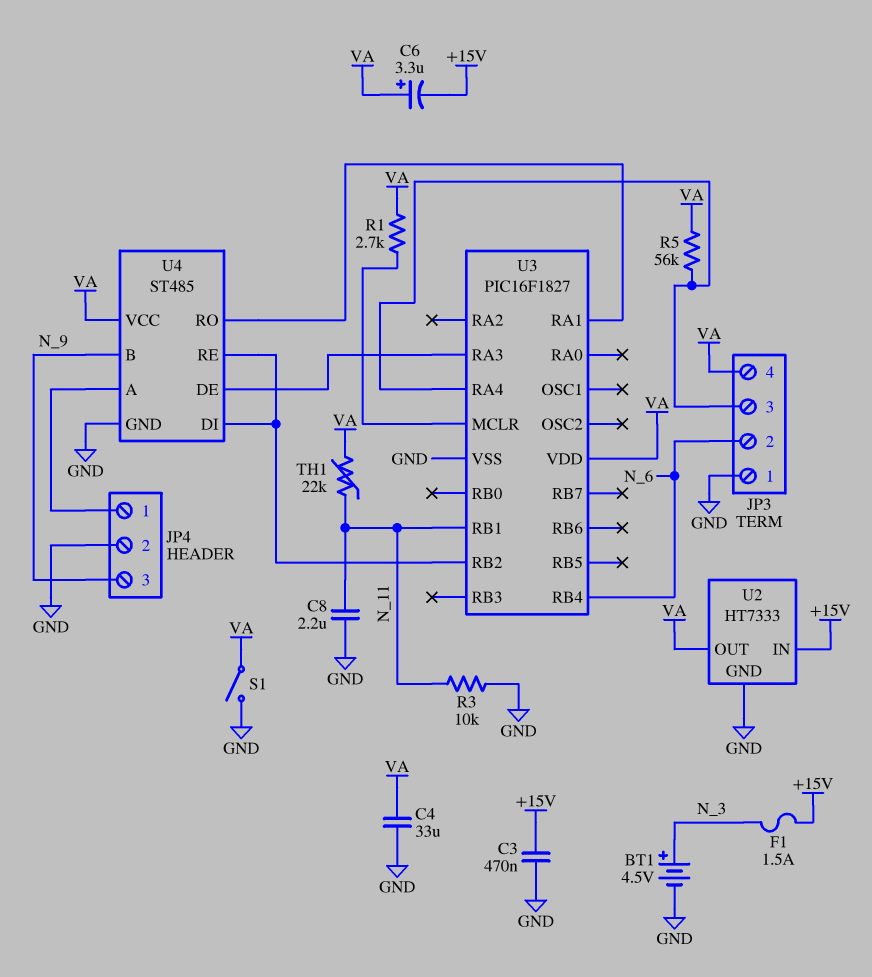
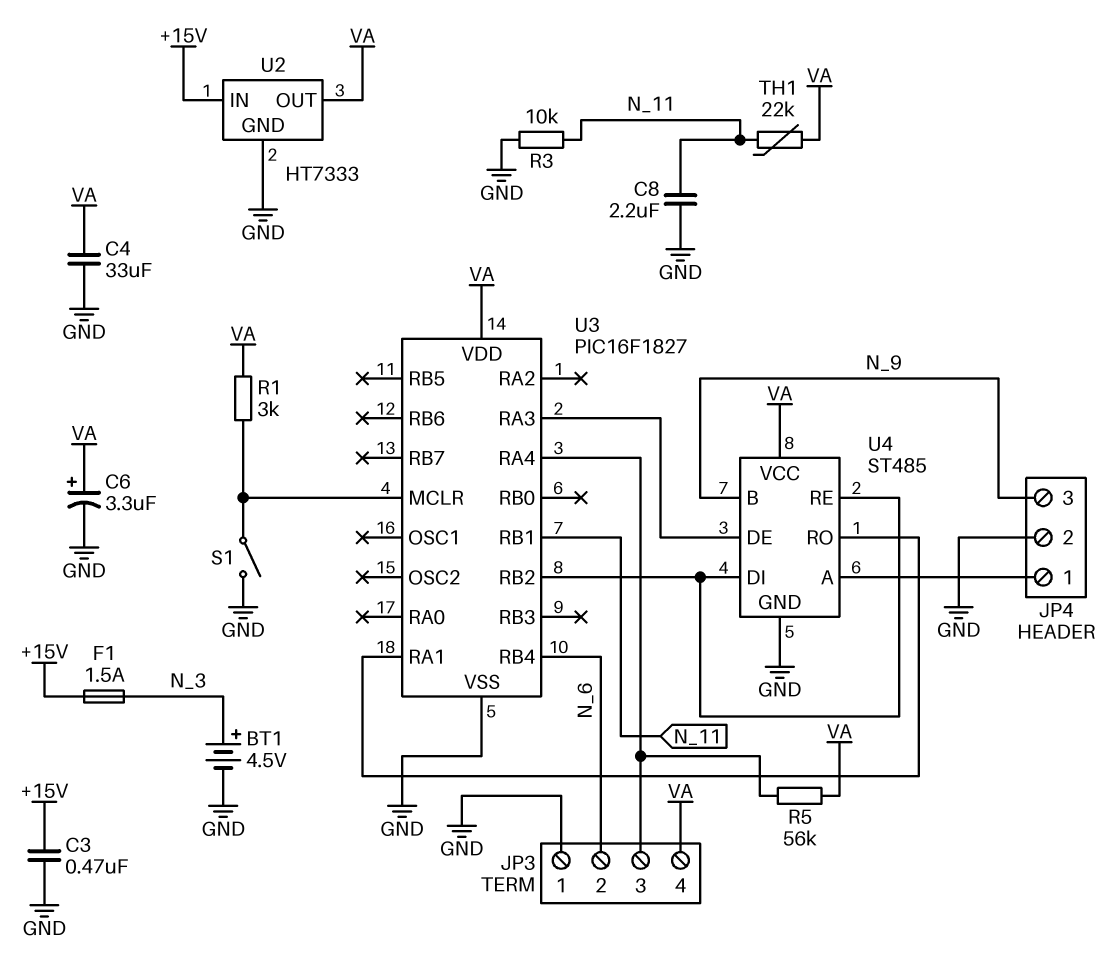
C6: 3.3uF (plus VA, minus +15V) -> 3.3uF (plus VA, minus GND)
R1: 2.7k (U3/MCLR, VA) -> 3k (U3/MCLR, VA)
S1: switch (GND, VA) -> switch (GND, U3/MCLR)

